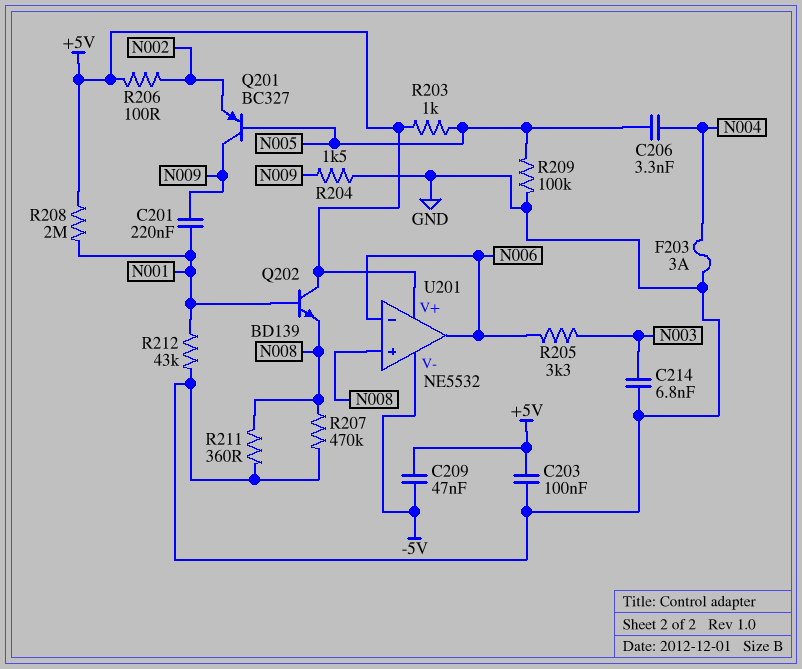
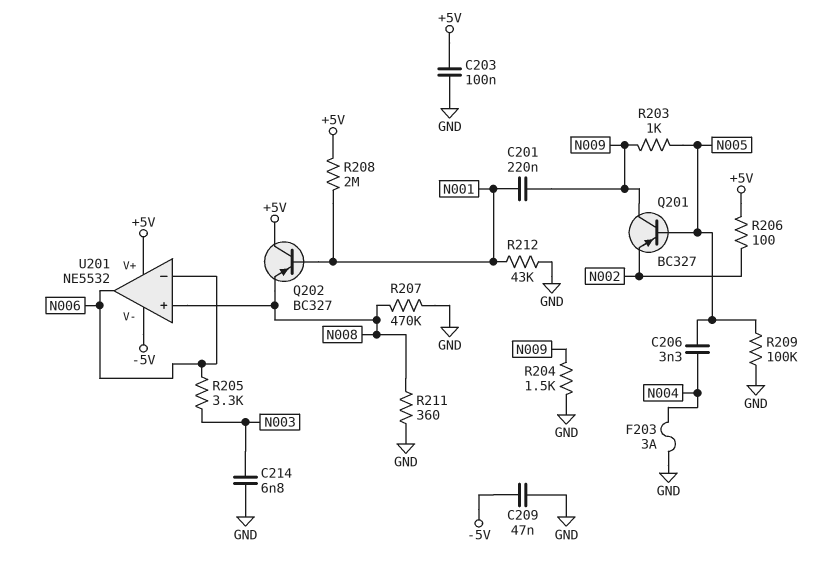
C209: 47nF (+5V, -5V) -> 47nF (-5V, GND)
Q202: NPN BD139 (B N001, C +5V, E N008) -> PNP BC327 (B N001, C +5V, E N008)
R203: 1k (+5V, N005) -> 1k (N005, N009)

